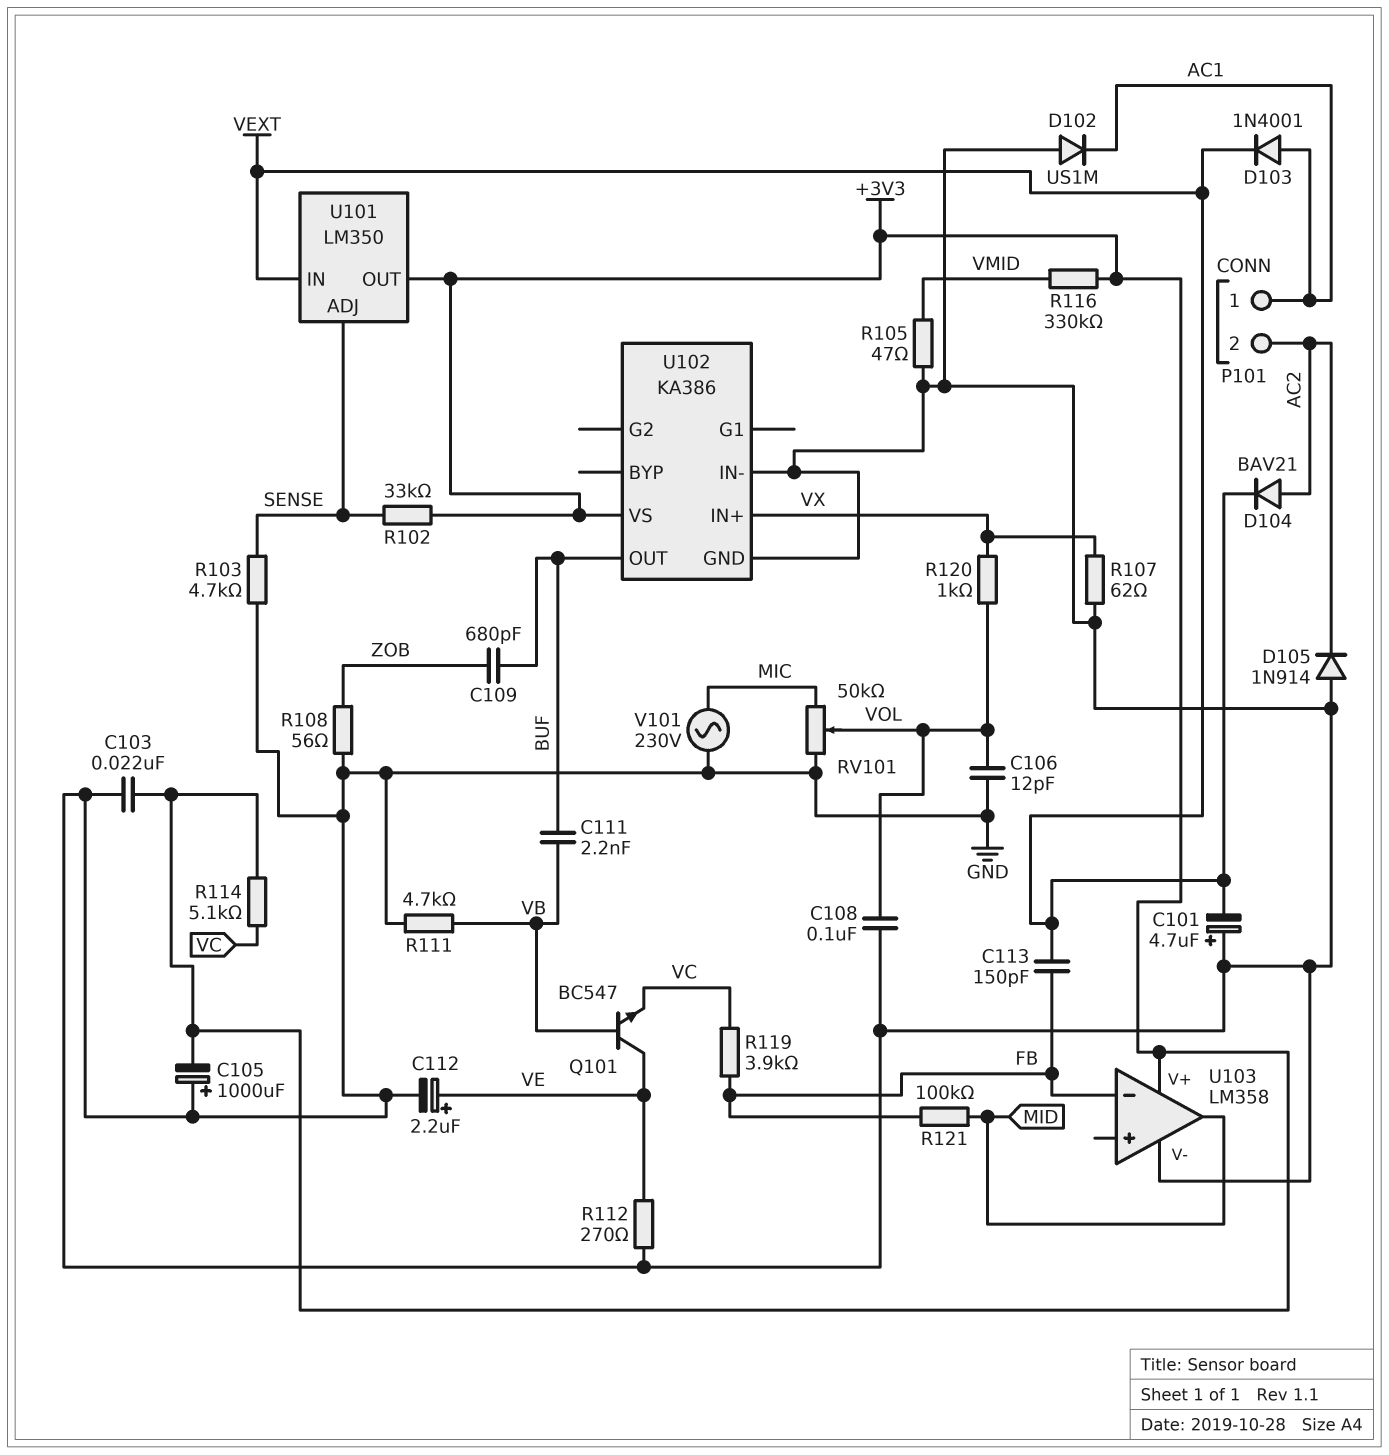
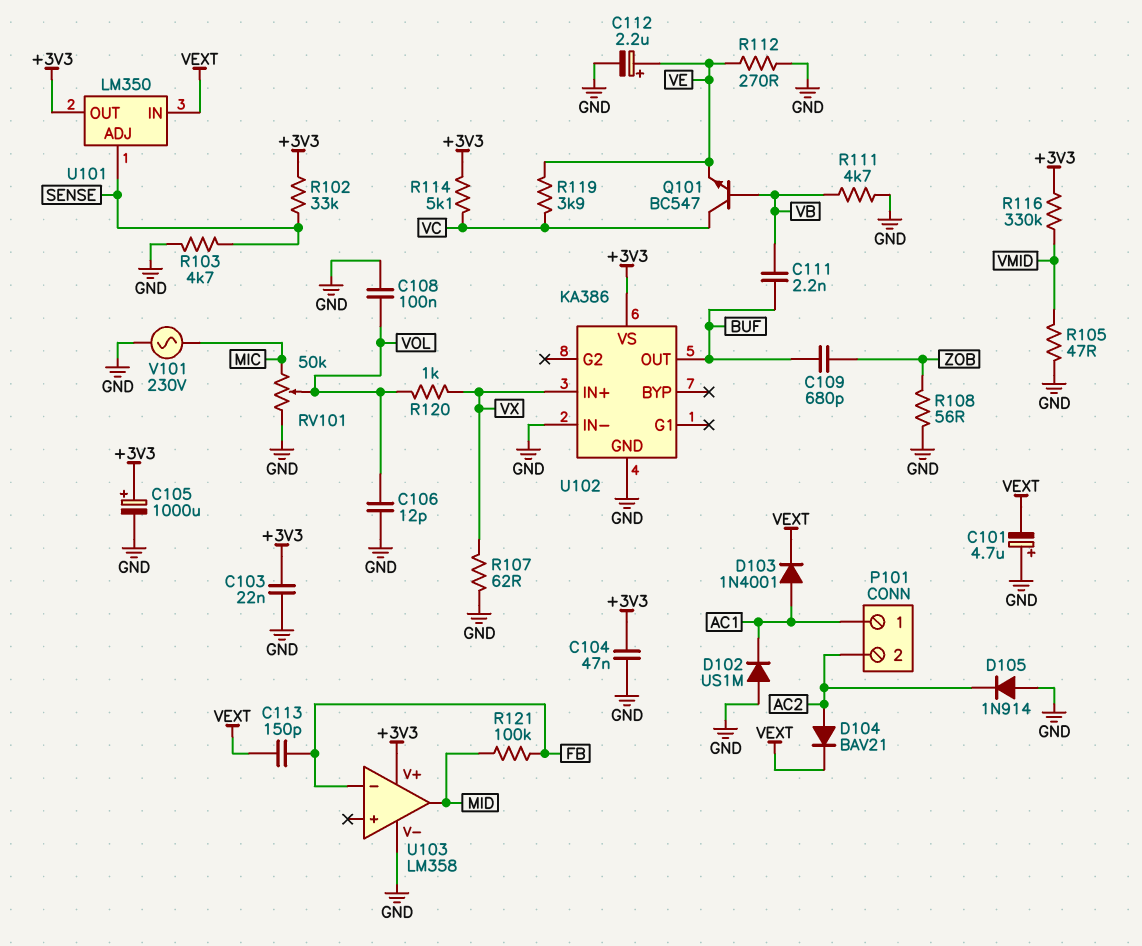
C104: none -> 47nF (+3V3, GND)
C105: 1000uF (plus GND, minus +3V3) -> 1000uF (plus +3V3, minus GND)
Q101: NPN BC547 (B VB, C VE, E VC) -> NPN BC547 (B VB, C VC, E VE)
R119: 3.9k (FB, VC) -> 3.9k (VC, VE)

